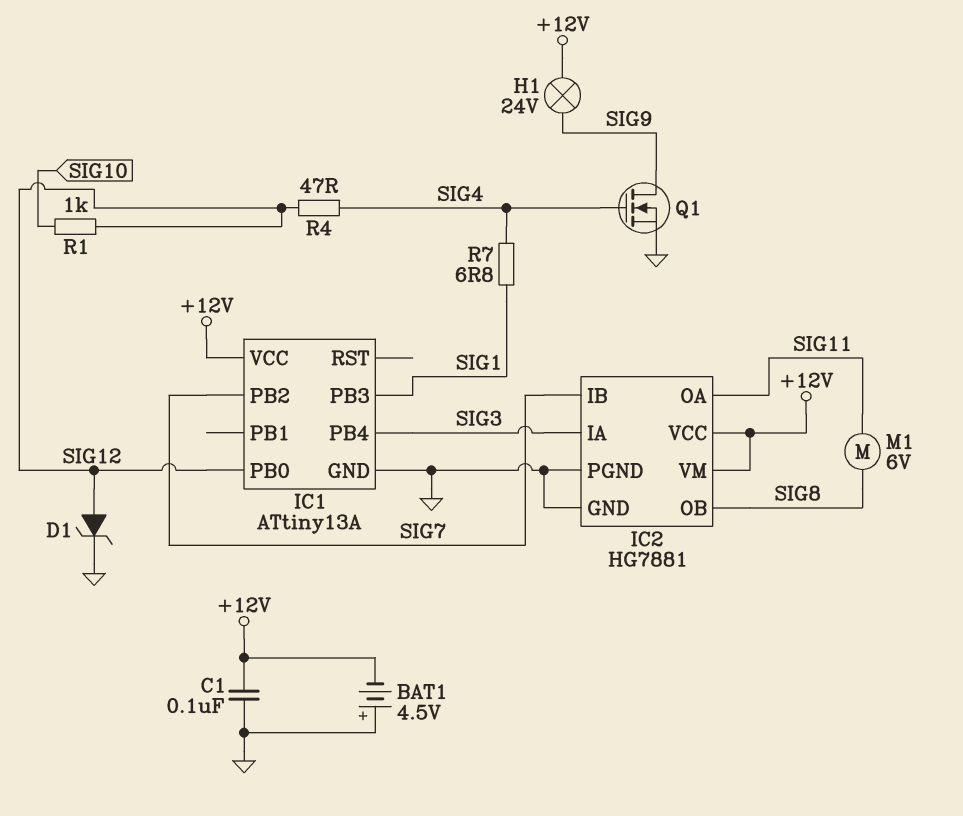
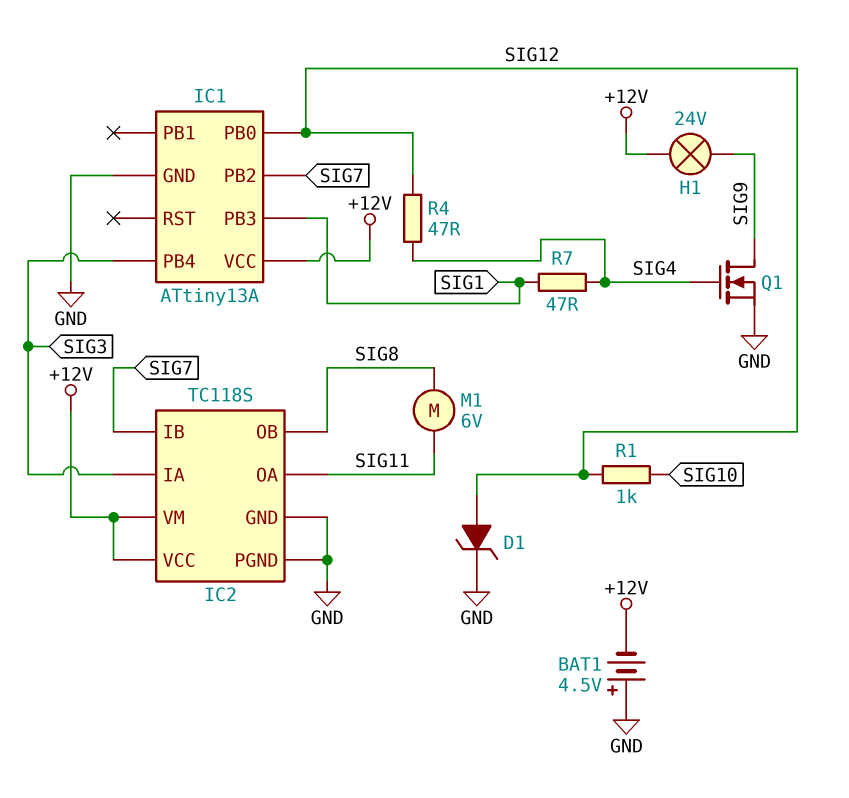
C1: 100nF (+12V, GND) -> none
IC2: HG7881 -> TC118S
R7: 6.8 (SIG1, SIG4) -> 47 (SIG1, SIG4)

